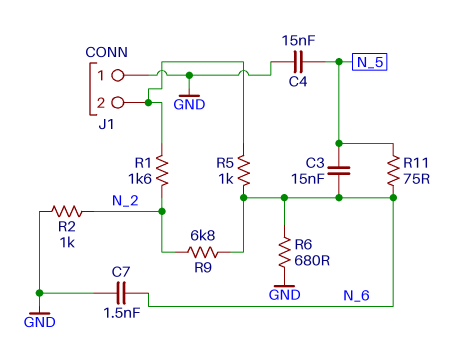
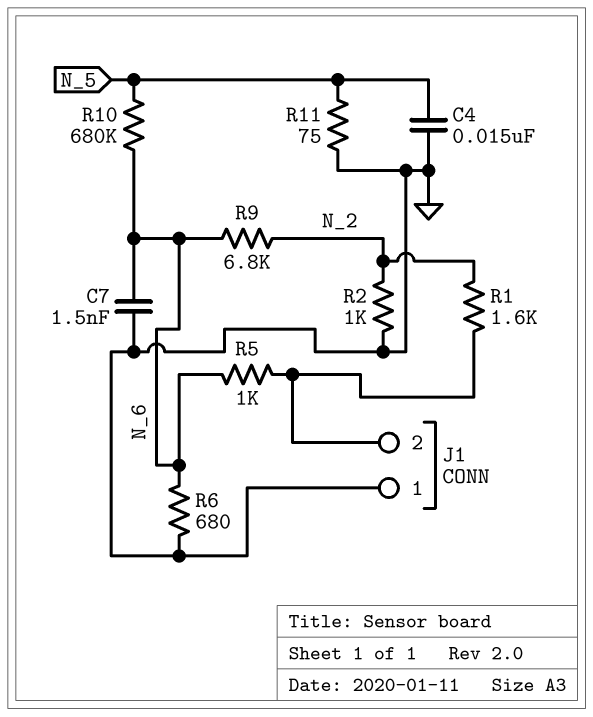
C3: 15nF (N_5, N_6) -> none
R10: none -> 680k (N_5, N_6)
R11: 75 (N_5, N_6) -> 75 (GND, N_5)

